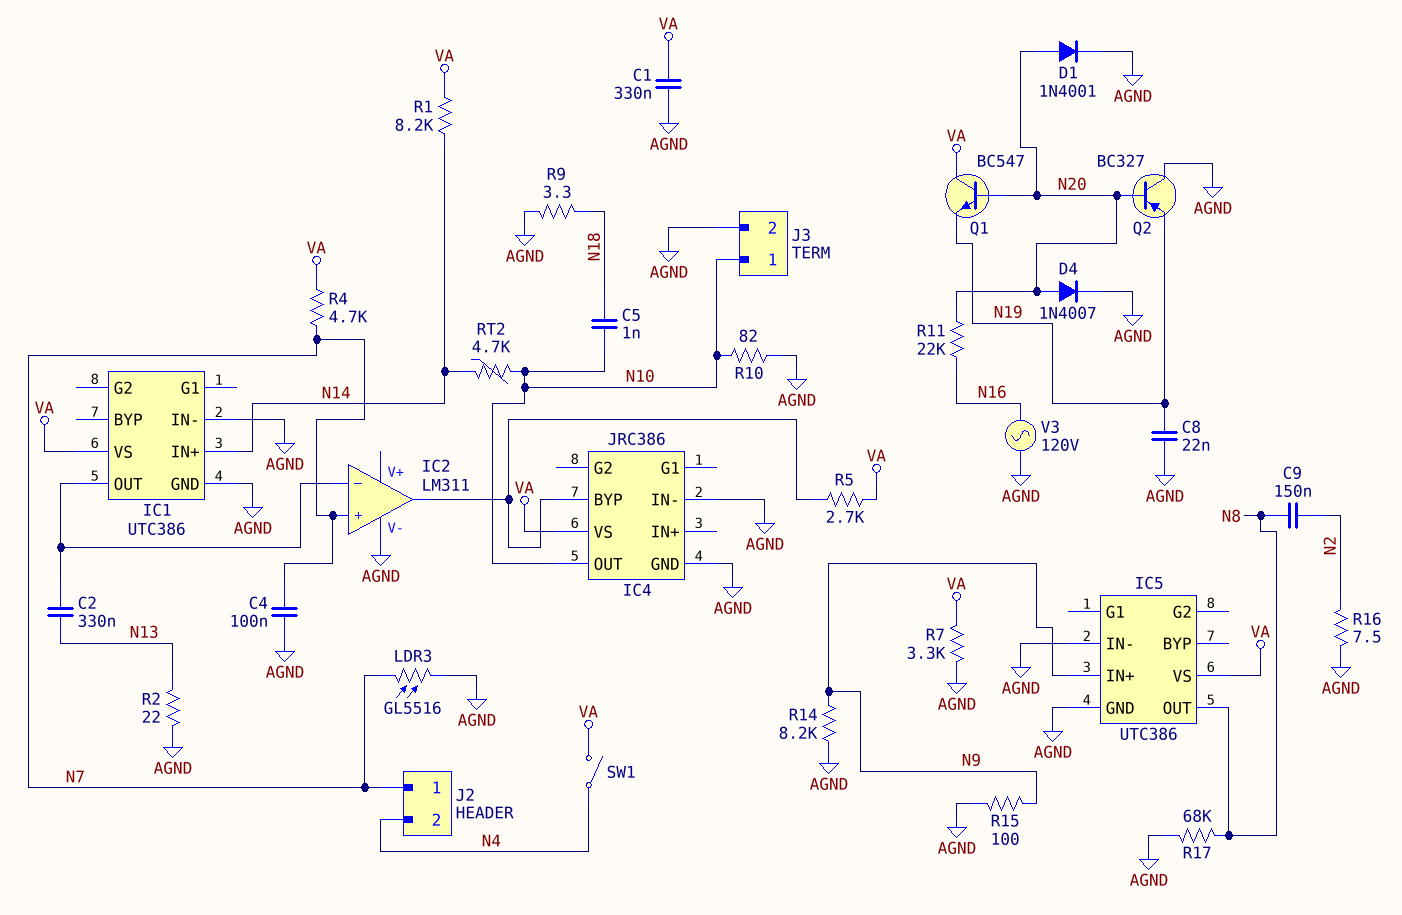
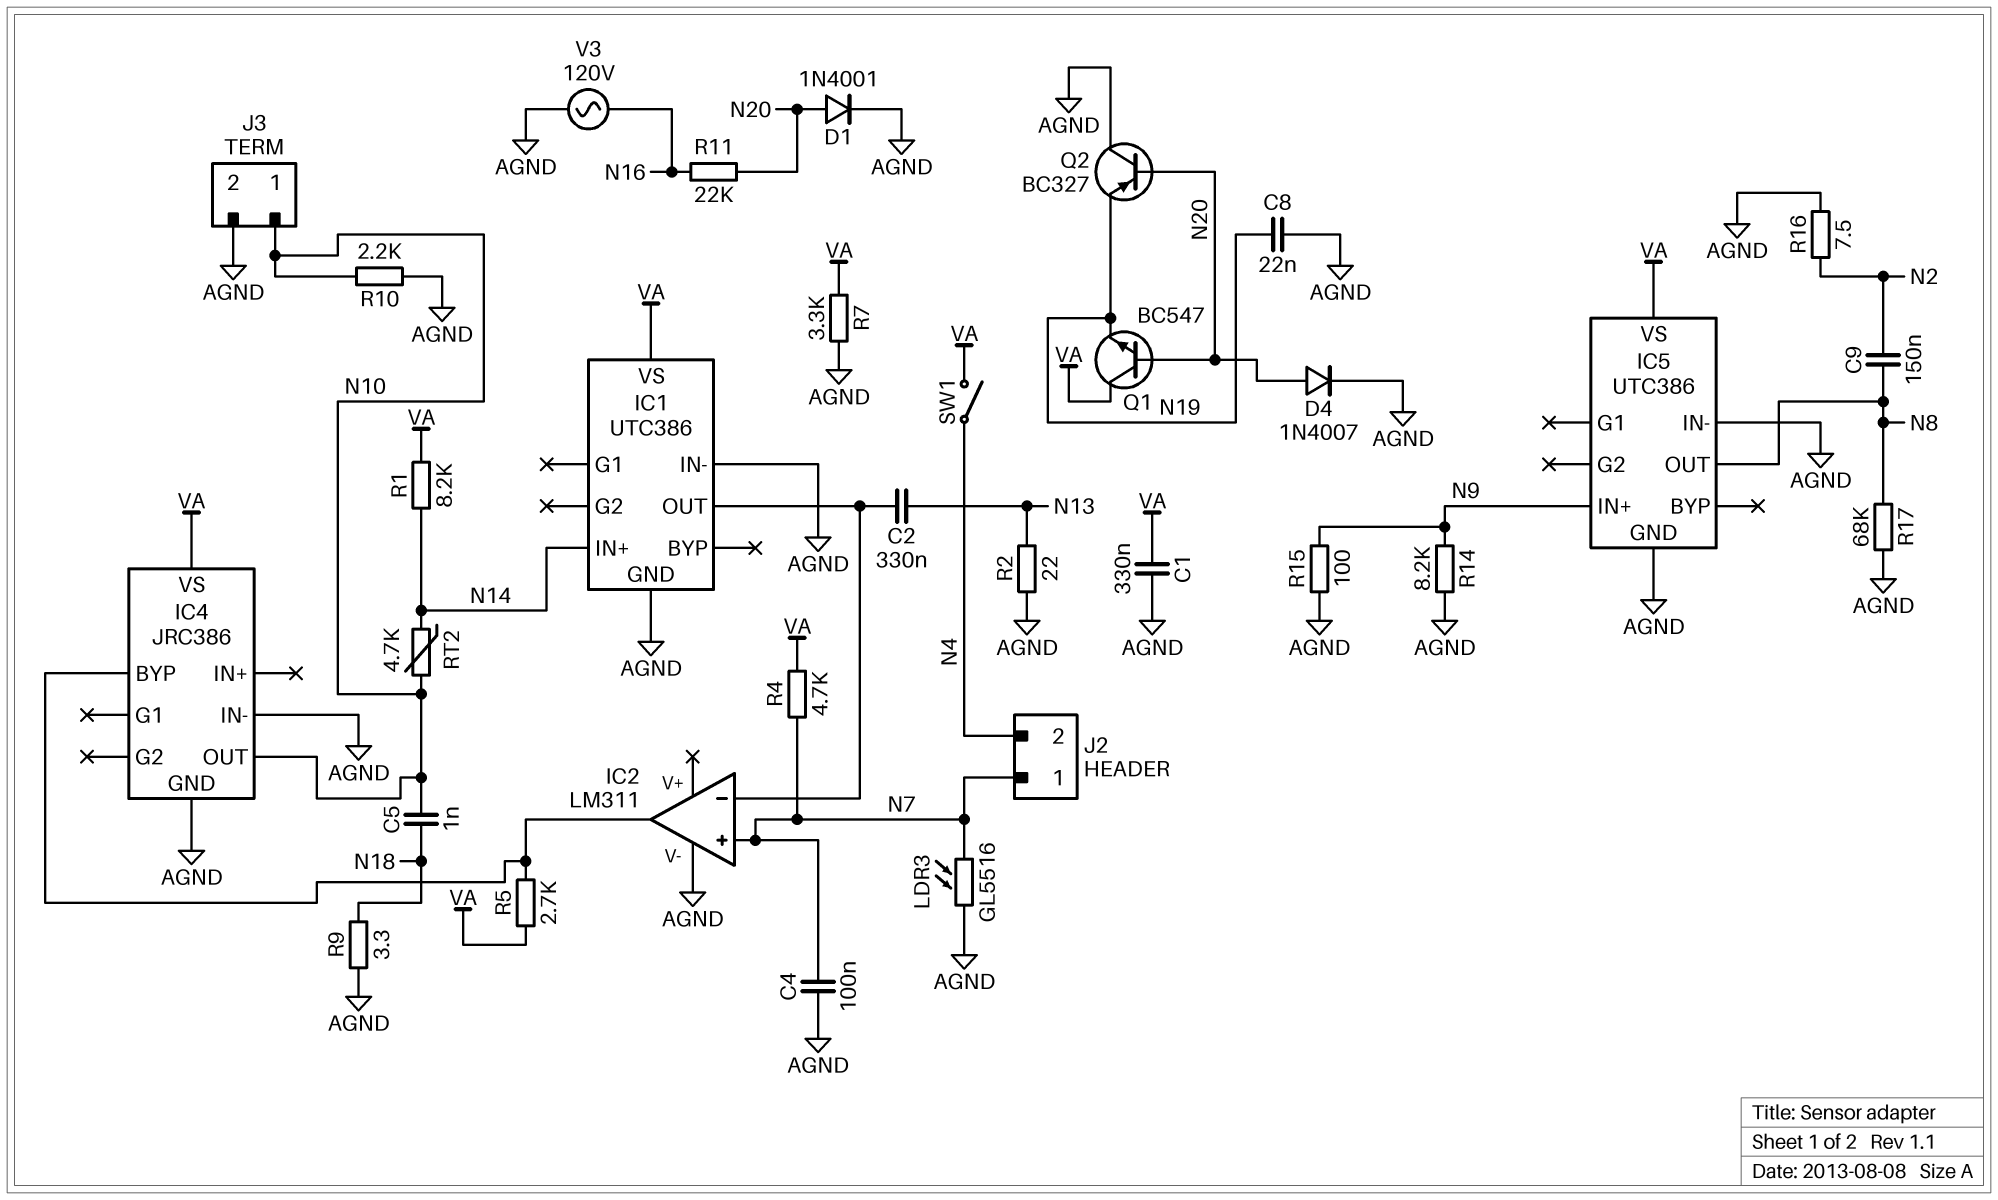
R10: 82 (AGND, N10) -> 2.2k (AGND, N10)

